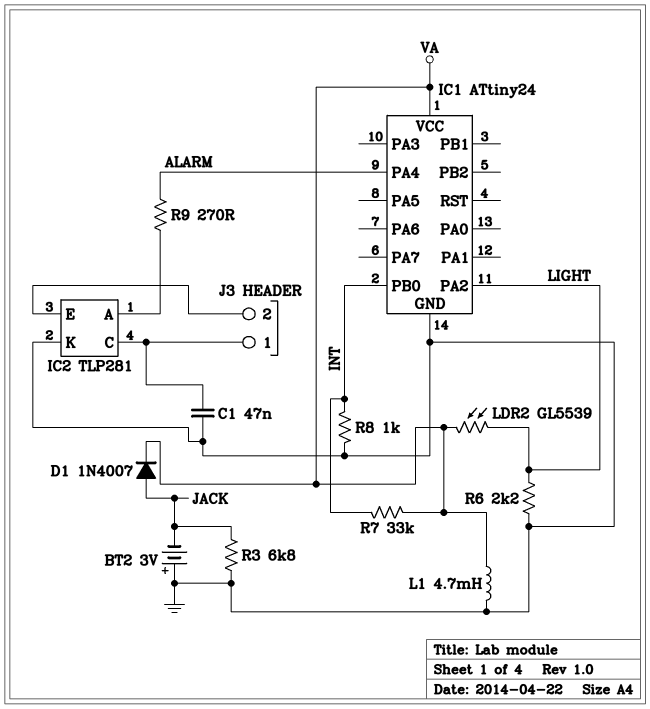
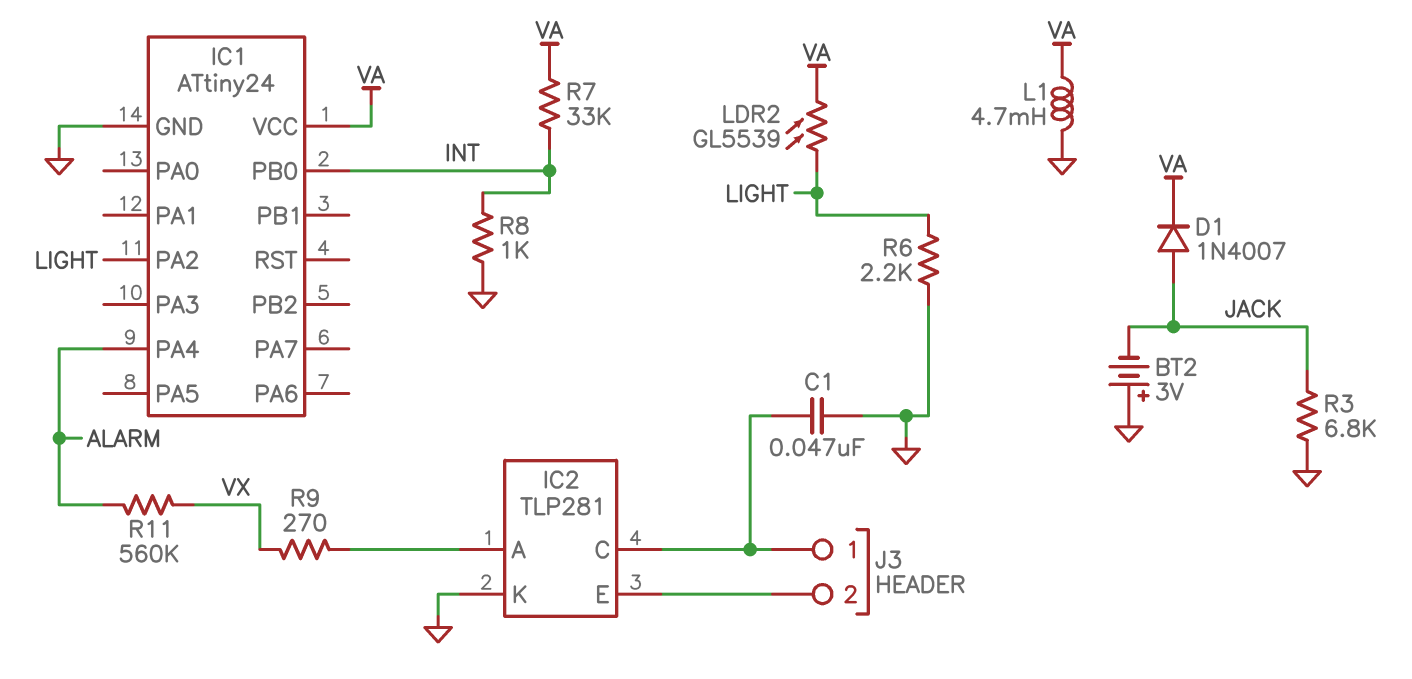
R9: 270 (ALARM, IC2/A) -> 270 (IC2/A, VX)
R11: none -> 560k (ALARM, VX)

